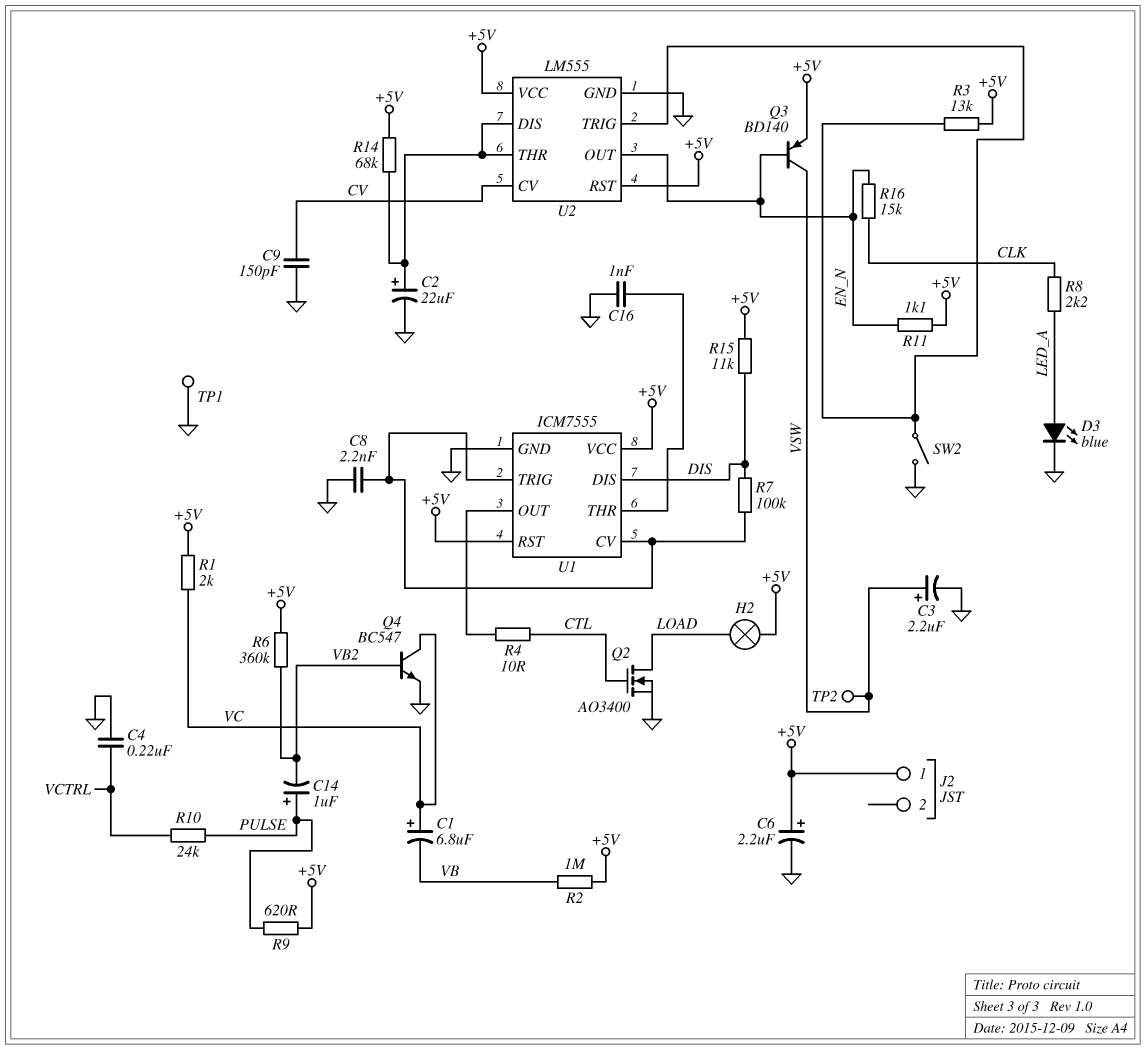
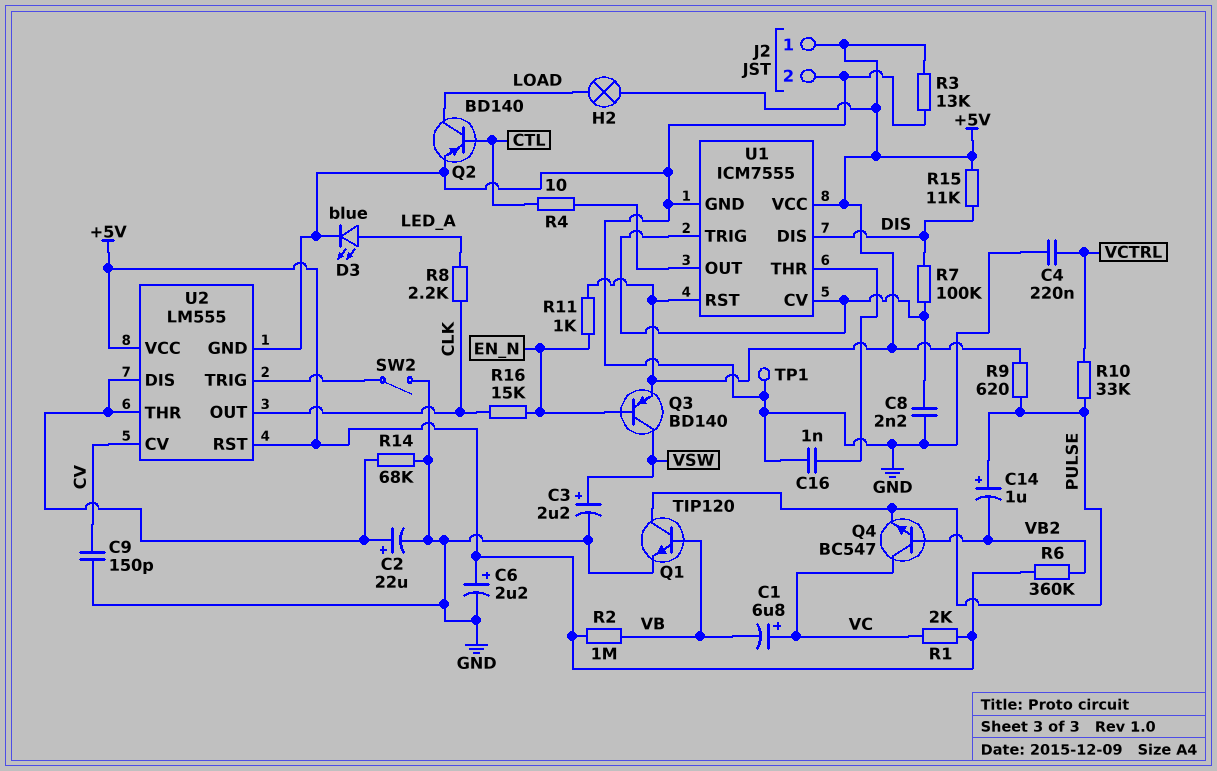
J2 pin 2: none -> GND
Q1: none -> NPN TIP120 (B VB, C PULSE, E GND)
Q2: NMOS AO3400 (G CTL, D LOAD, S GND) -> PNP BD140 (B CTL, C LOAD, E GND)
Q4: NPN BC547 (B VB2, C VC, E GND) -> NPN BC547 (B VB2, C VC, E PULSE)
R3: 13k (+5V, U2/TRIG) -> 13k (+5V, GND)
R10: 24k (PULSE, VCTRL) -> 33k (PULSE, VCTRL)
R11: 1.1k (+5V, EN_N) -> 1k (+5V, EN_N)
R14: 68k (+5V, U2/DIS) -> 68k (GND, U2/DIS)
TP2: test point (VSW) -> none
U2 pin OUT: EN_N -> CLK

